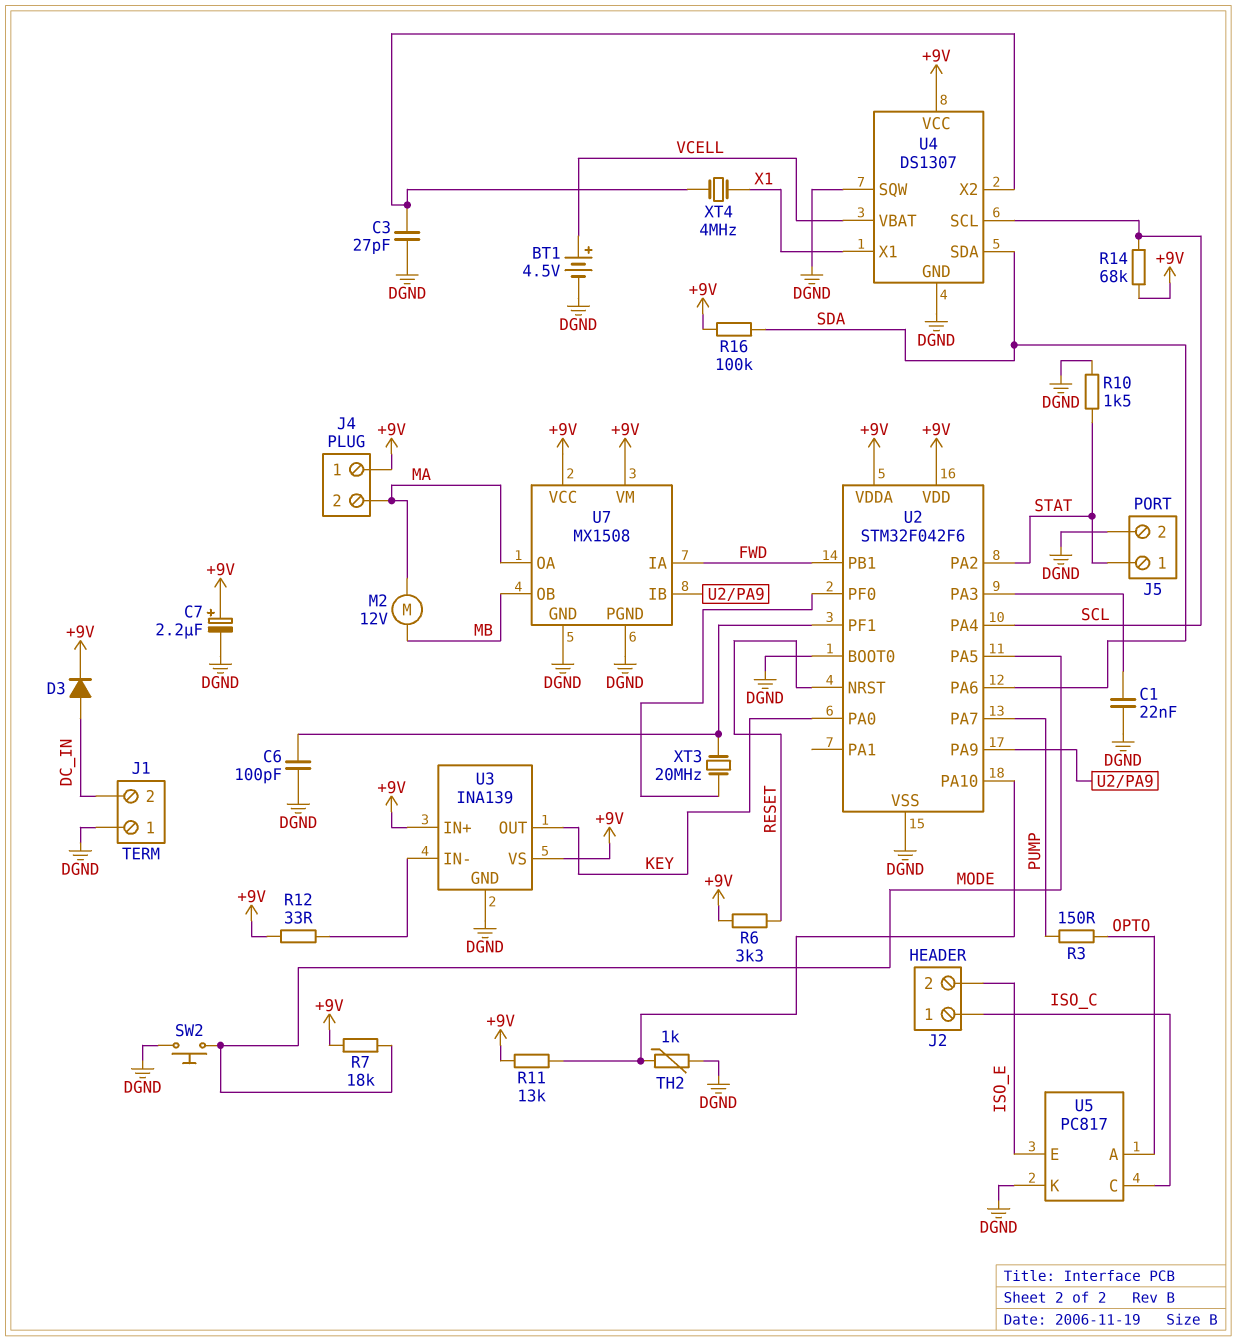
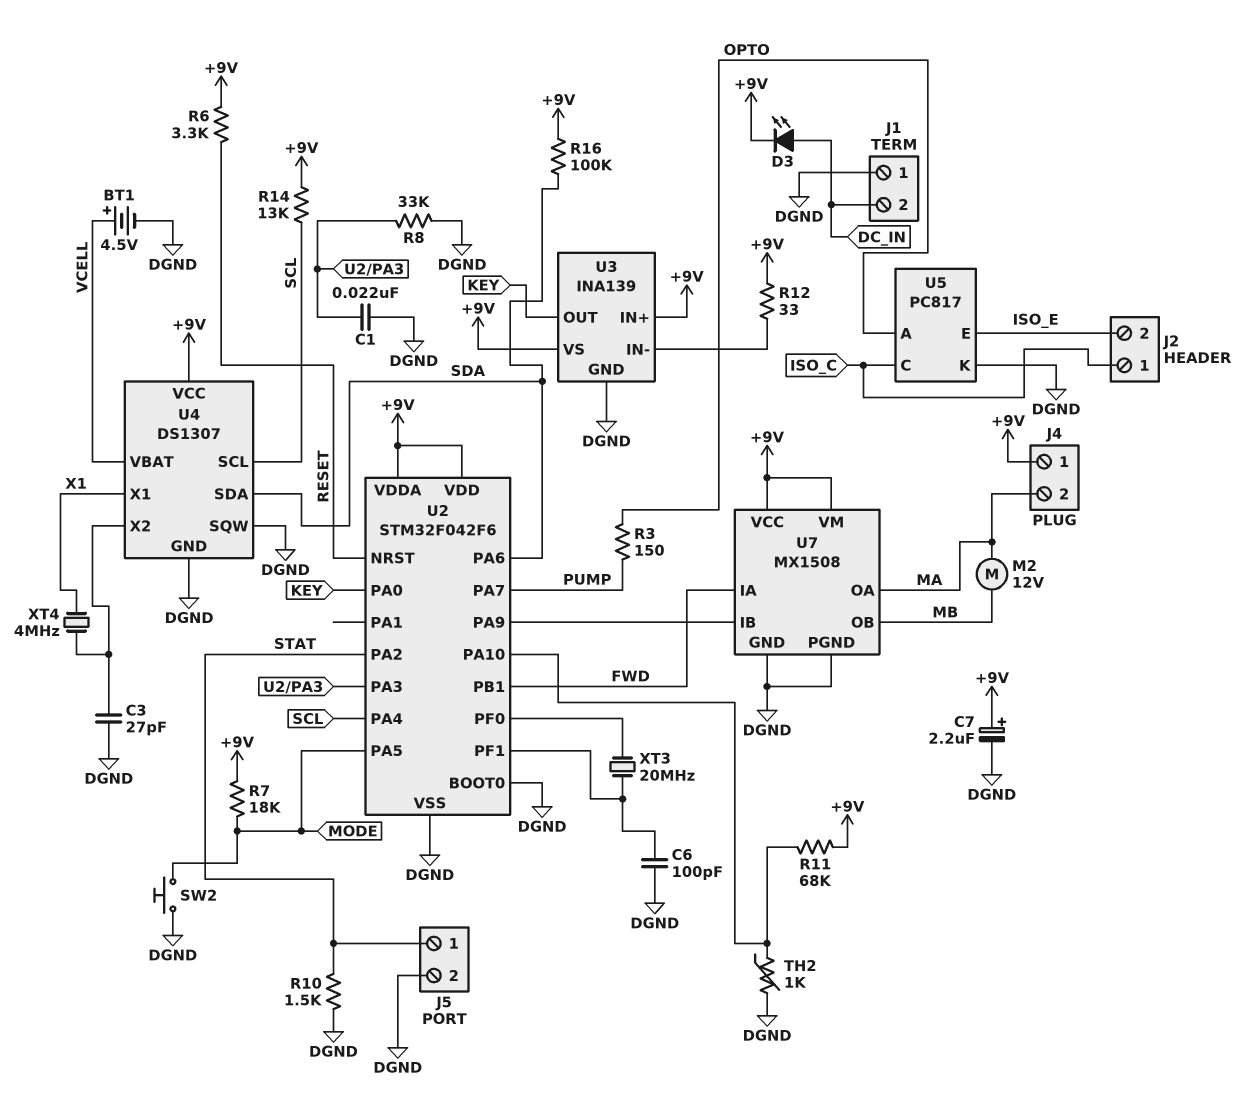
D3: diode (A DC_IN, K +9V) -> LED (A DC_IN, K +9V)
R8: none -> 33k (DGND, U2/PA3)
R11: 13k (+9V, U2/PA10) -> 68k (+9V, U2/PA10)
R14: 68k (+9V, SCL) -> 13k (+9V, SCL)

